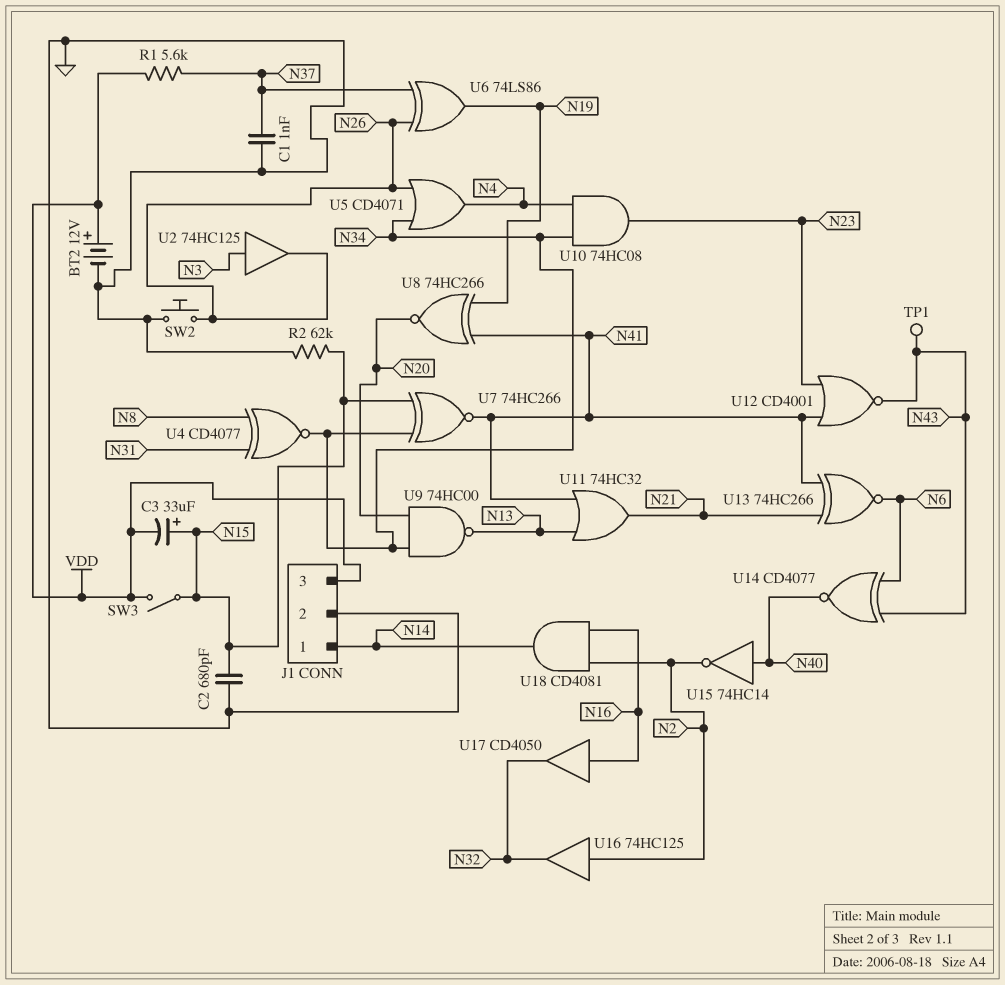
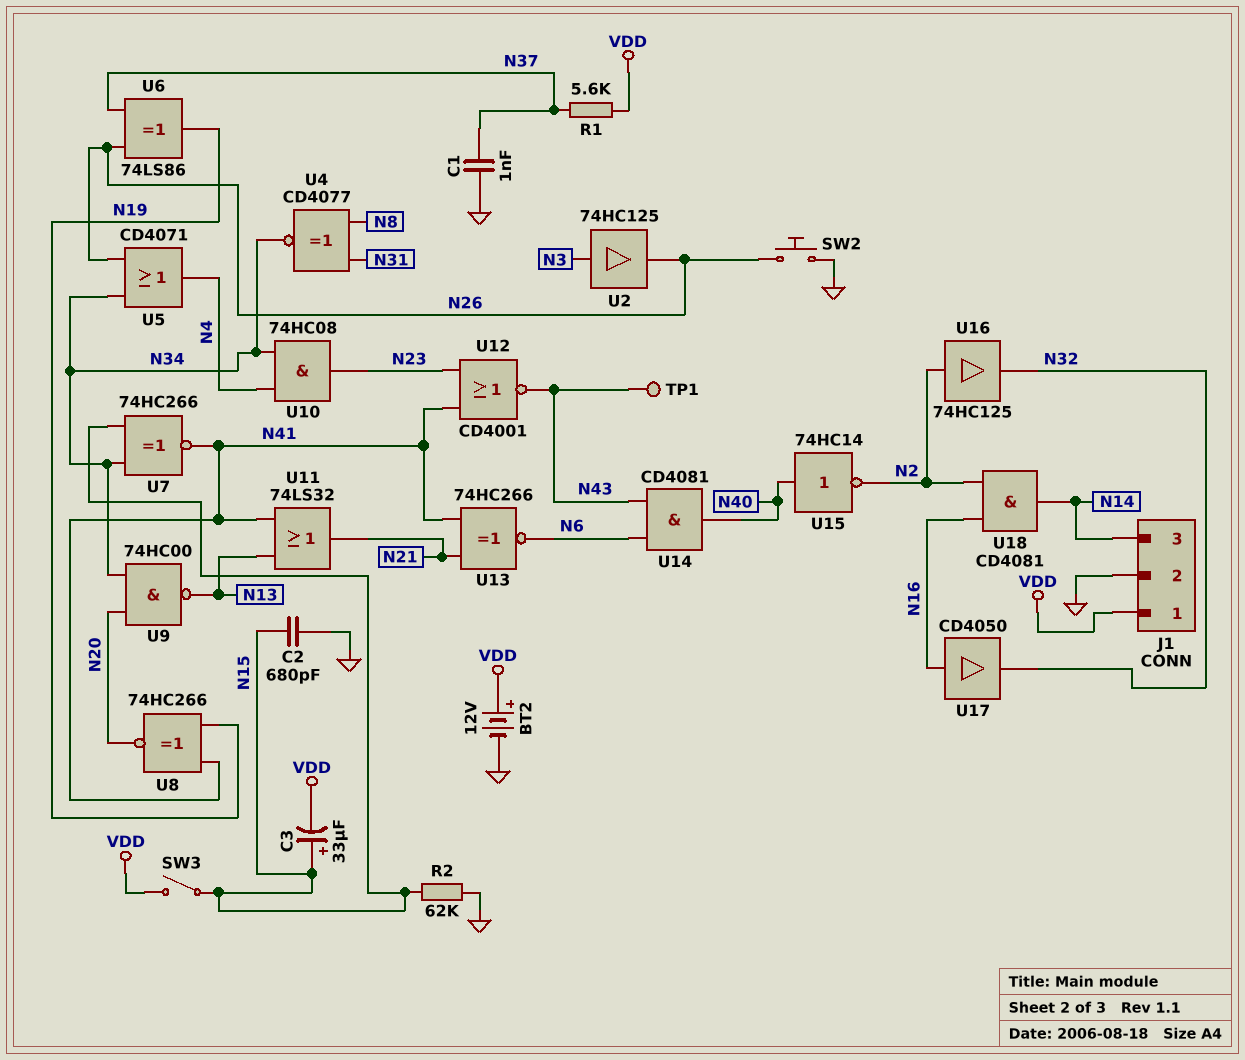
J1 pin 1: N14 -> VDD
J1 pin 3: VDD -> N14
U11: OR 74HC32 (in N13, in N41, out N21) -> OR 74LS32 (in N13, in N41, out N21)
U14: XNOR CD4077 (in N6, in N43, out N40) -> AND CD4081 (in N6, in N43, out N40)

